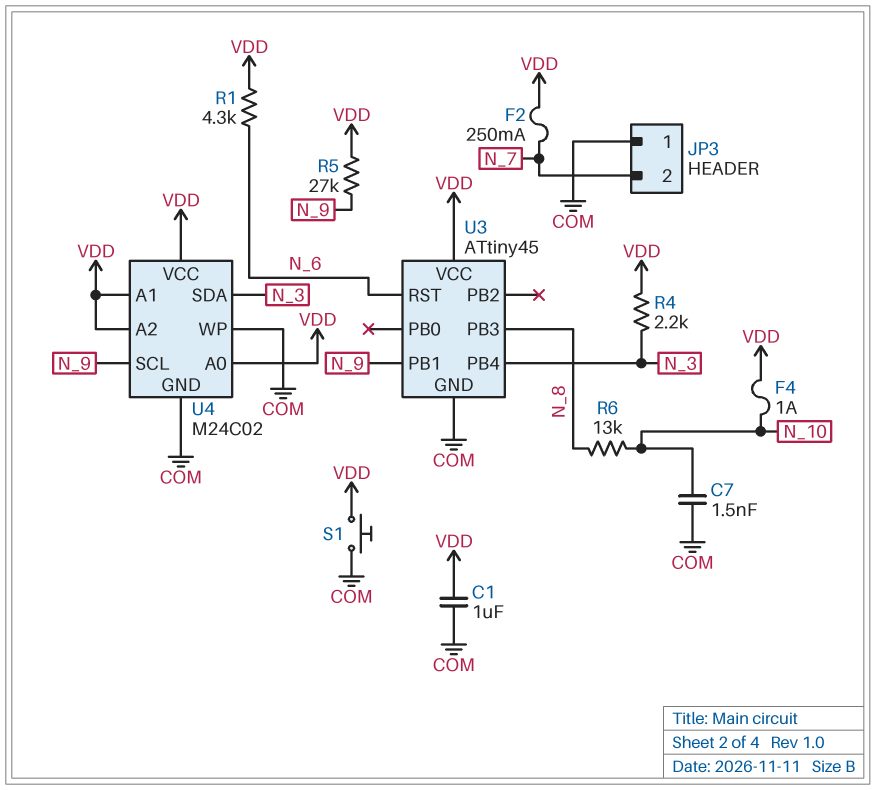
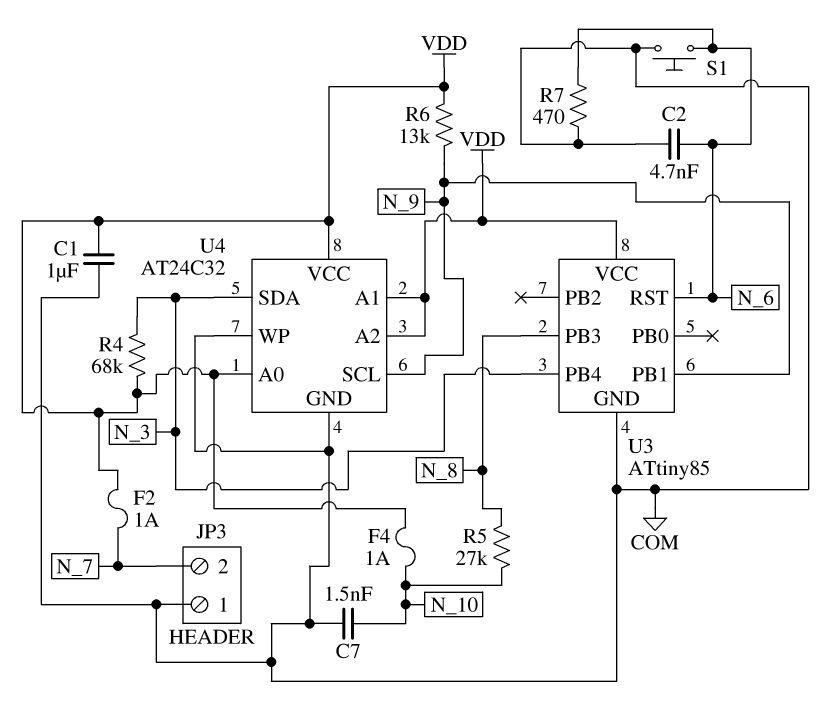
C2: none -> 4.7nF (COM, N_6)
F2: 250mA (N_7, VDD) -> 1A (N_7, VDD)
R1: 4.3k (N_6, VDD) -> none
R4: 2.2k (N_3, VDD) -> 68k (N_3, VDD)
R5: 27k (N_9, VDD) -> 27k (N_8, N_10)
R6: 13k (N_8, N_10) -> 13k (N_9, VDD)
R7: none -> 470 (COM, N_6)
S1: button (COM, VDD) -> button (COM, N_6)
U3: ATtiny45 -> ATtiny85
U4: M24C02 -> AT24C32

